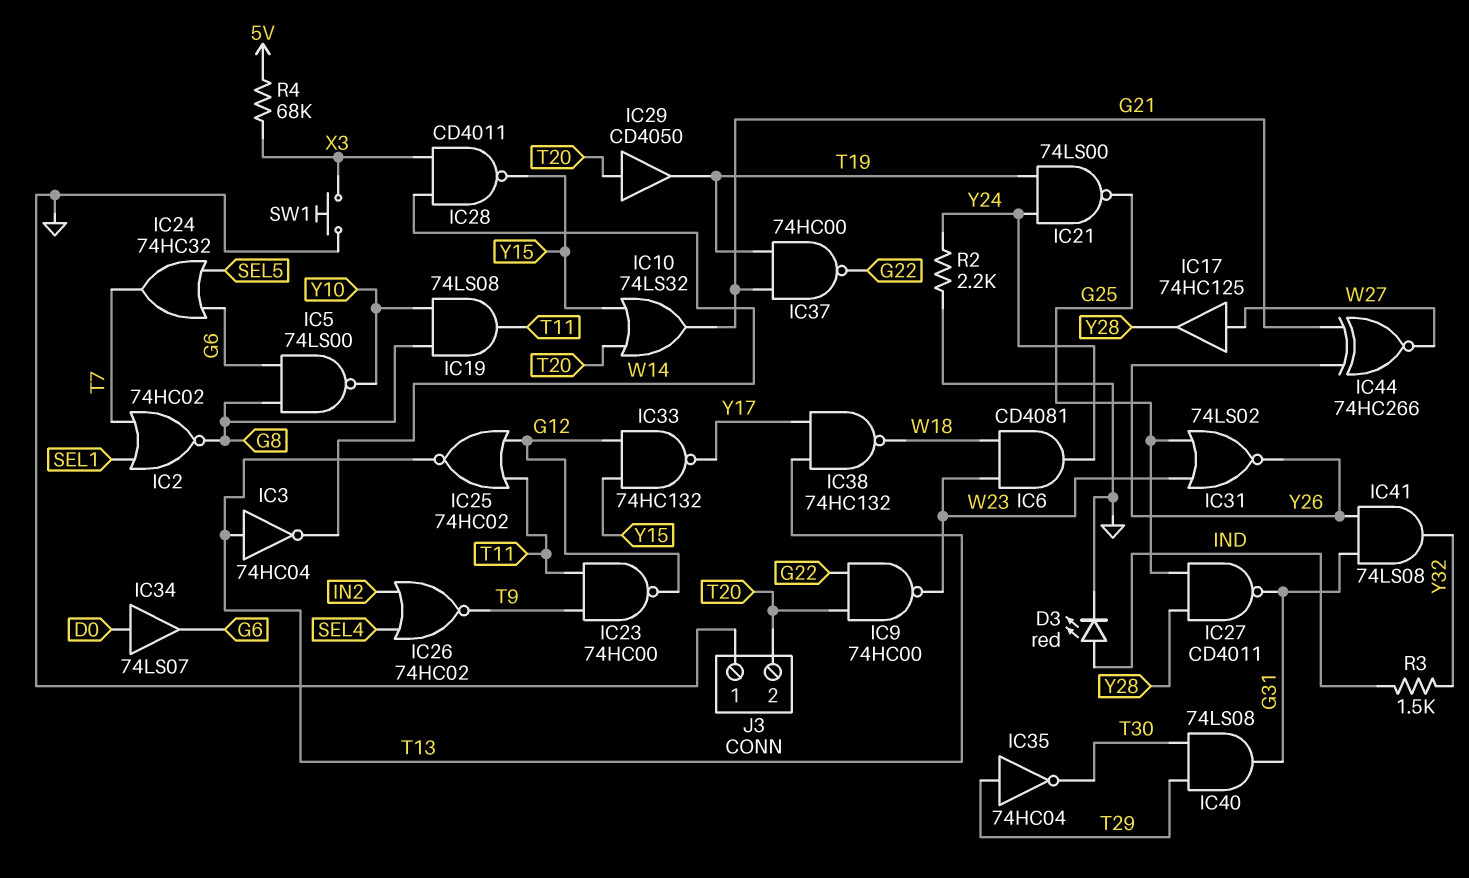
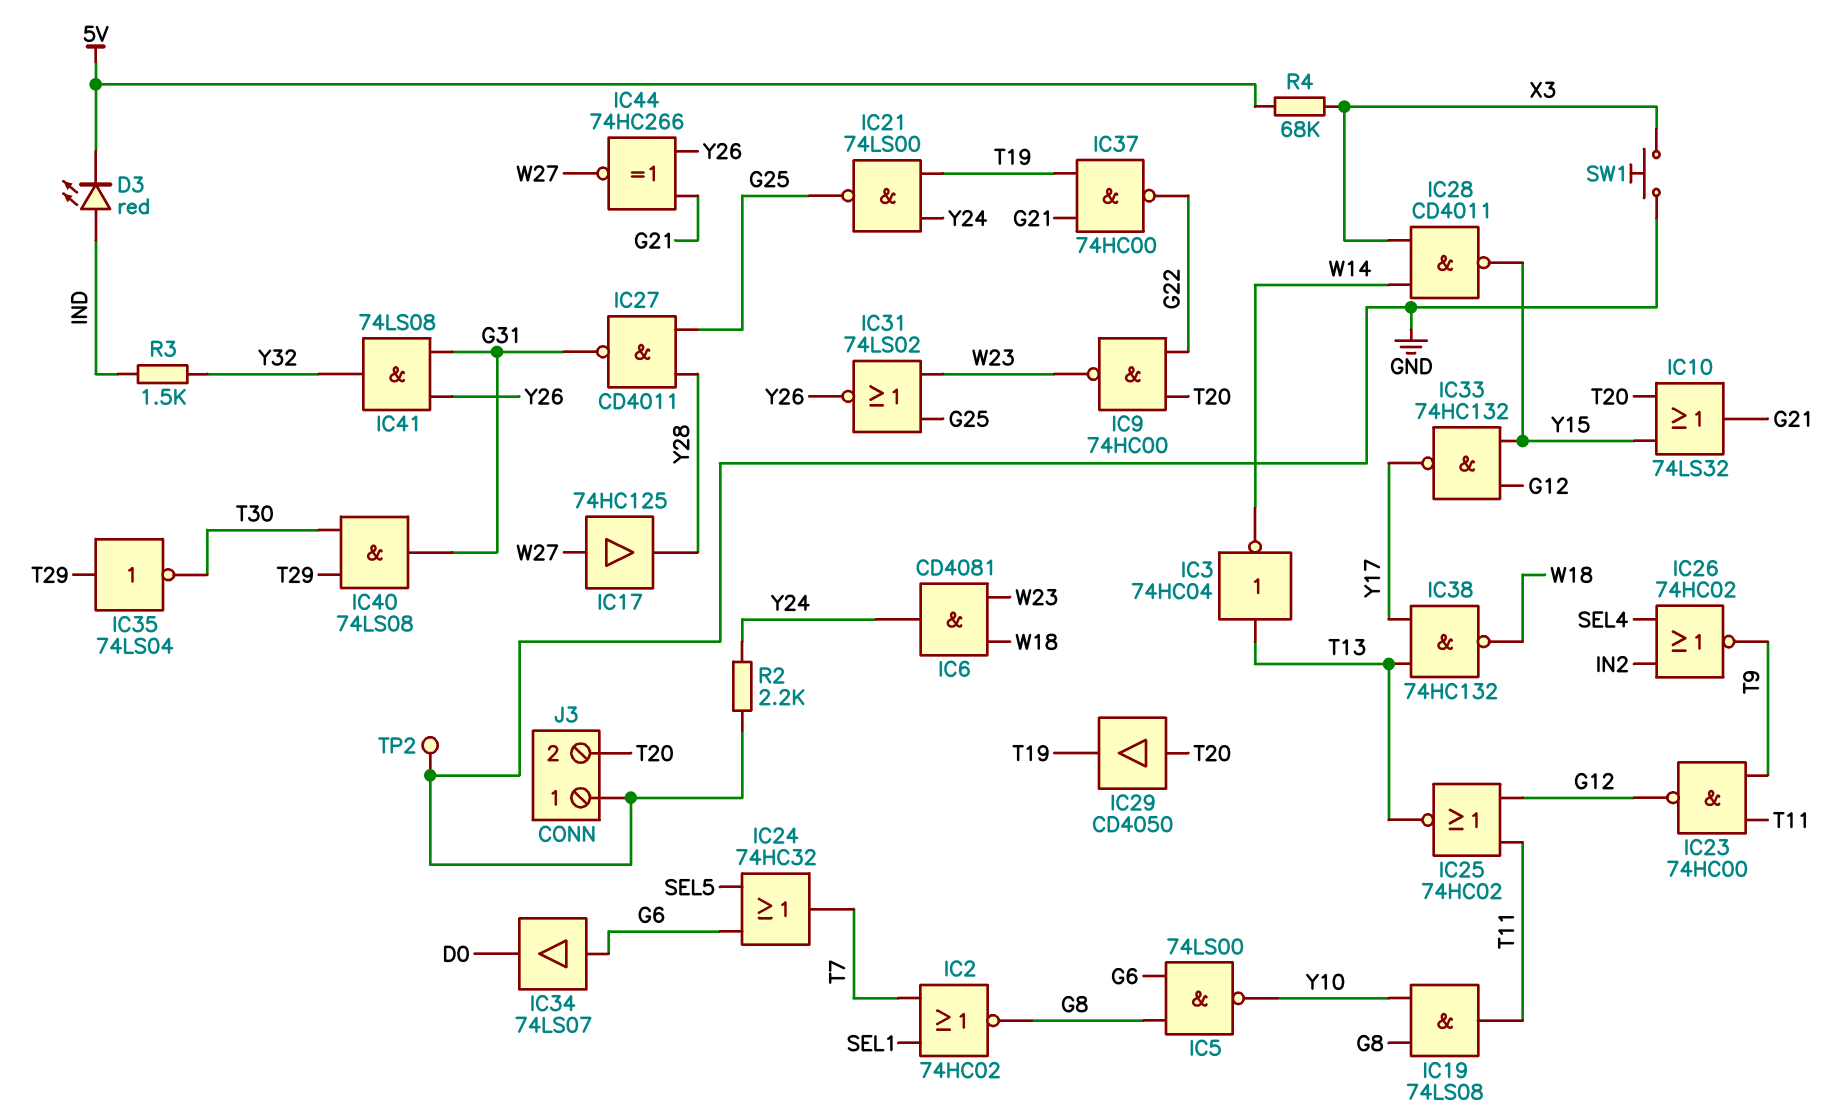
D3: LED red (A IND, K GND) -> LED red (A IND, K 5V)
IC34: buffer 74LS07 (in D0, out G6) -> buffer 74LS07 (in G6, out D0)
IC35: NOT 74HC04 (in T29, out T30) -> NOT 74LS04 (in T29, out T30)
TP2: none -> test point (GND)

